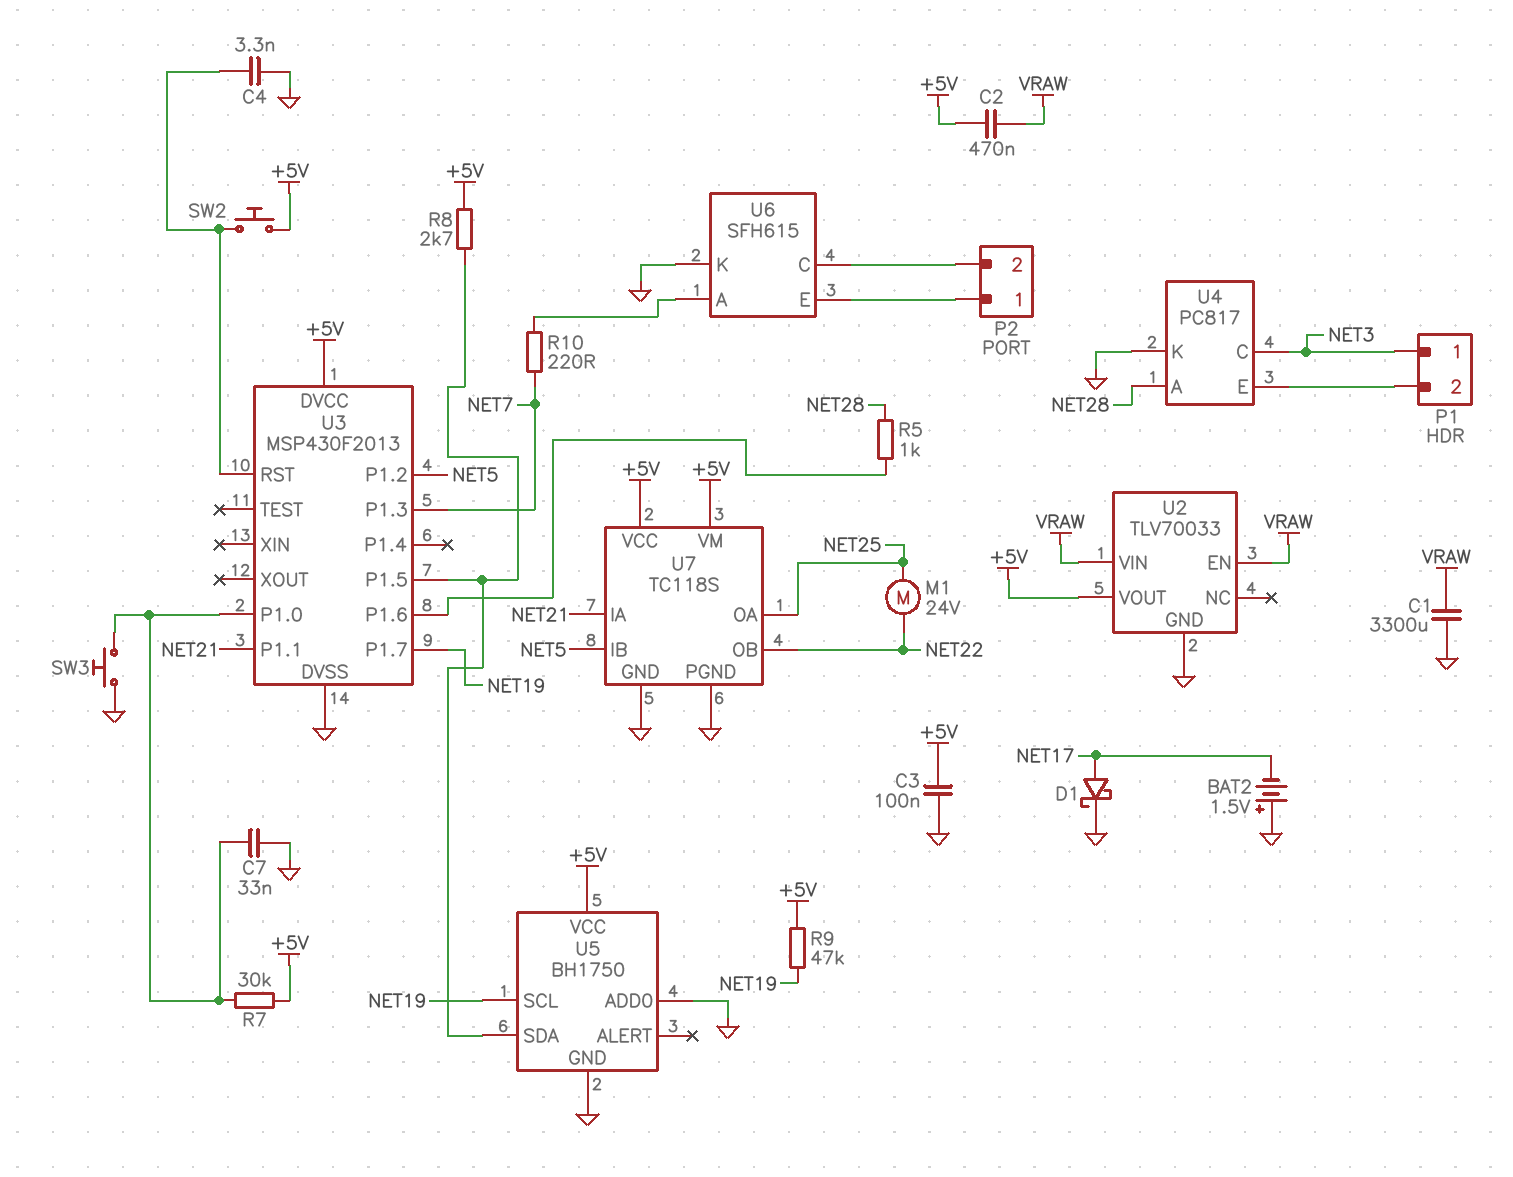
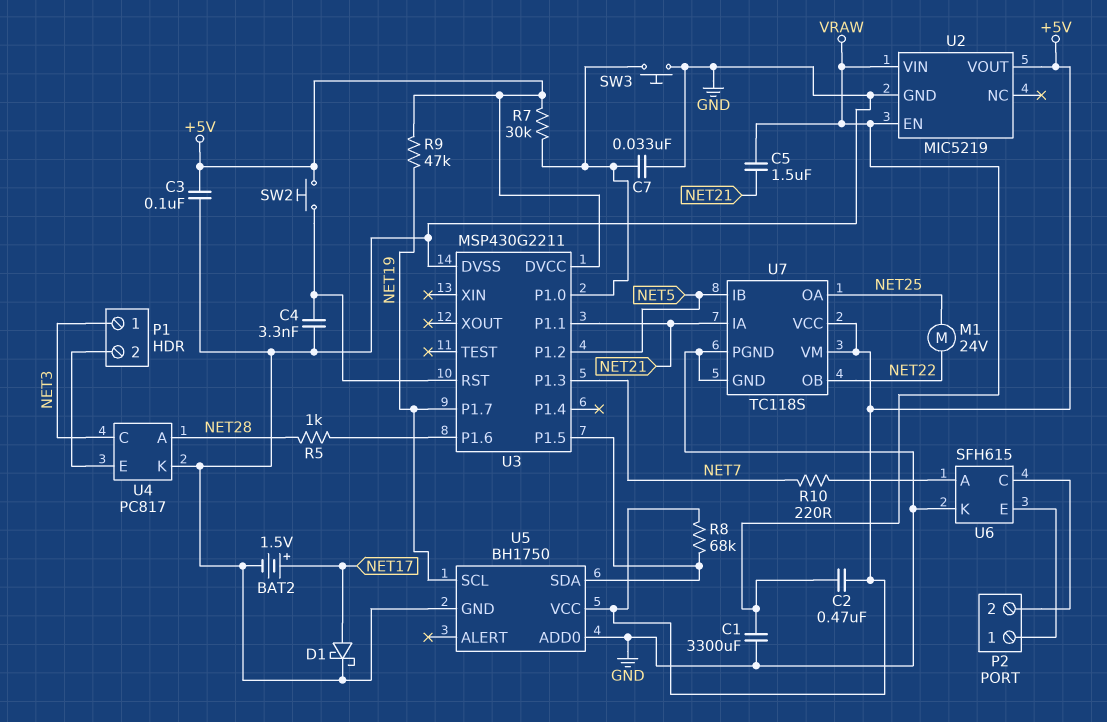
BAT2: 1.5V (plus GND, minus NET17) -> 1.5V (plus NET17, minus GND)
C5: none -> 1.5uF (NET21, VRAW)
R8: 2.7k (+5V, U3/P1.5) -> 68k (+5V, U3/P1.5)
U2: TLV70033 -> MIC5219
U3: MSP430F2013 -> MSP430G2211

